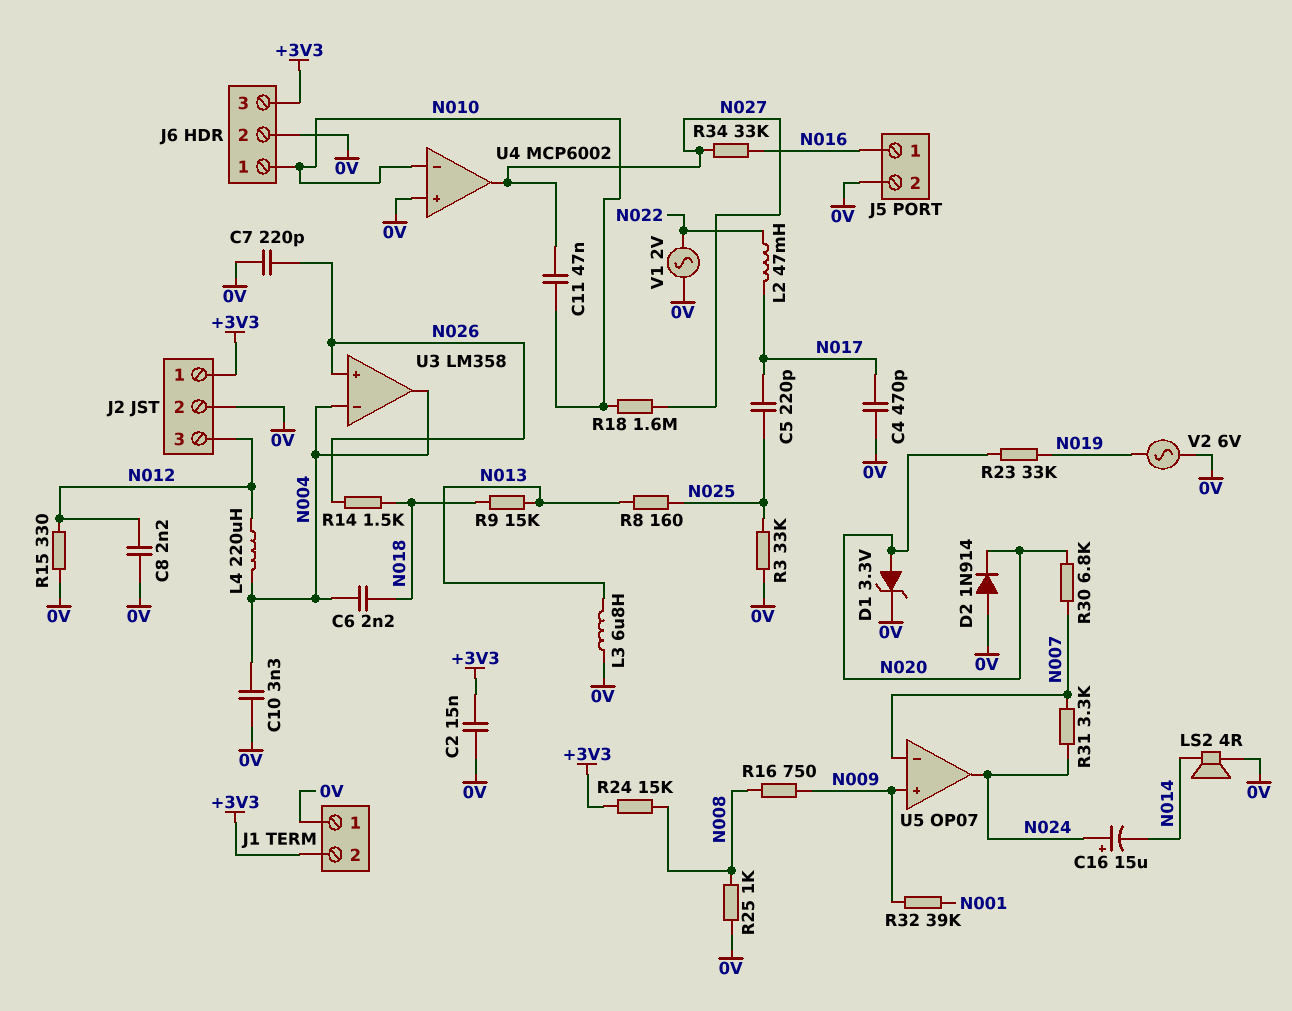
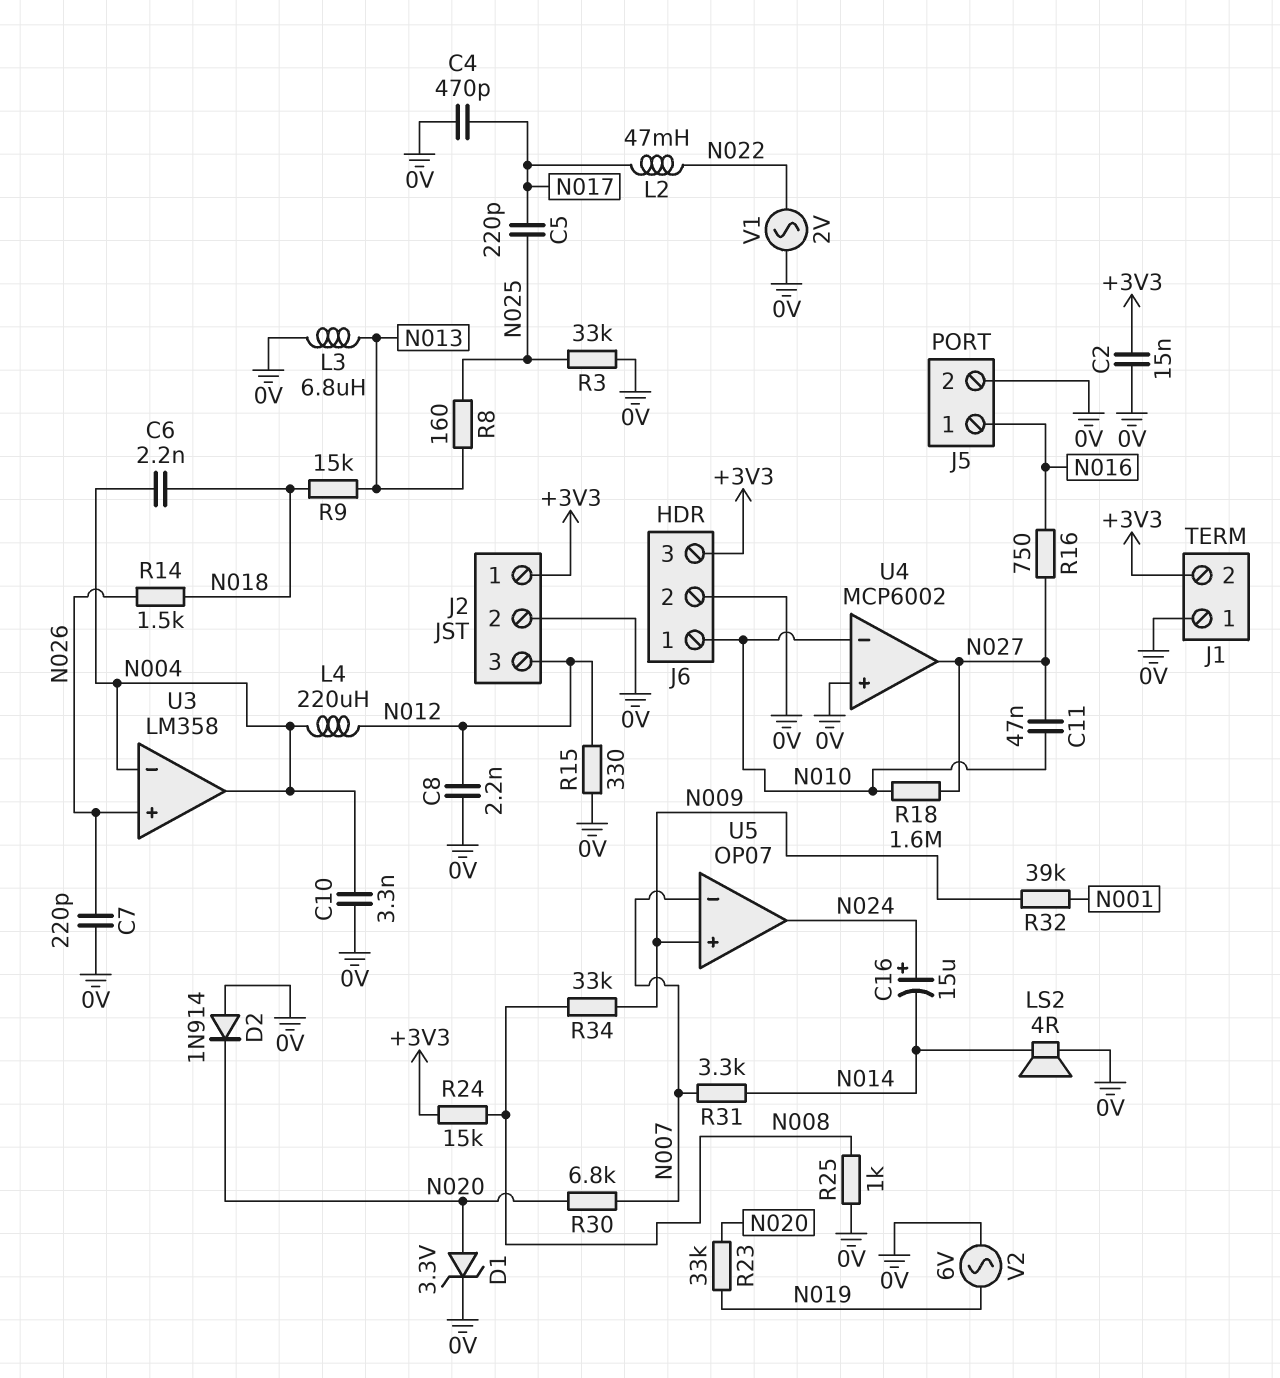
R16: 750 (N008, N009) -> 750 (N016, N027)
R31: 3.3k (N007, N024) -> 3.3k (N007, N014)
R34: 33k (N016, N027) -> 33k (N008, N009)

